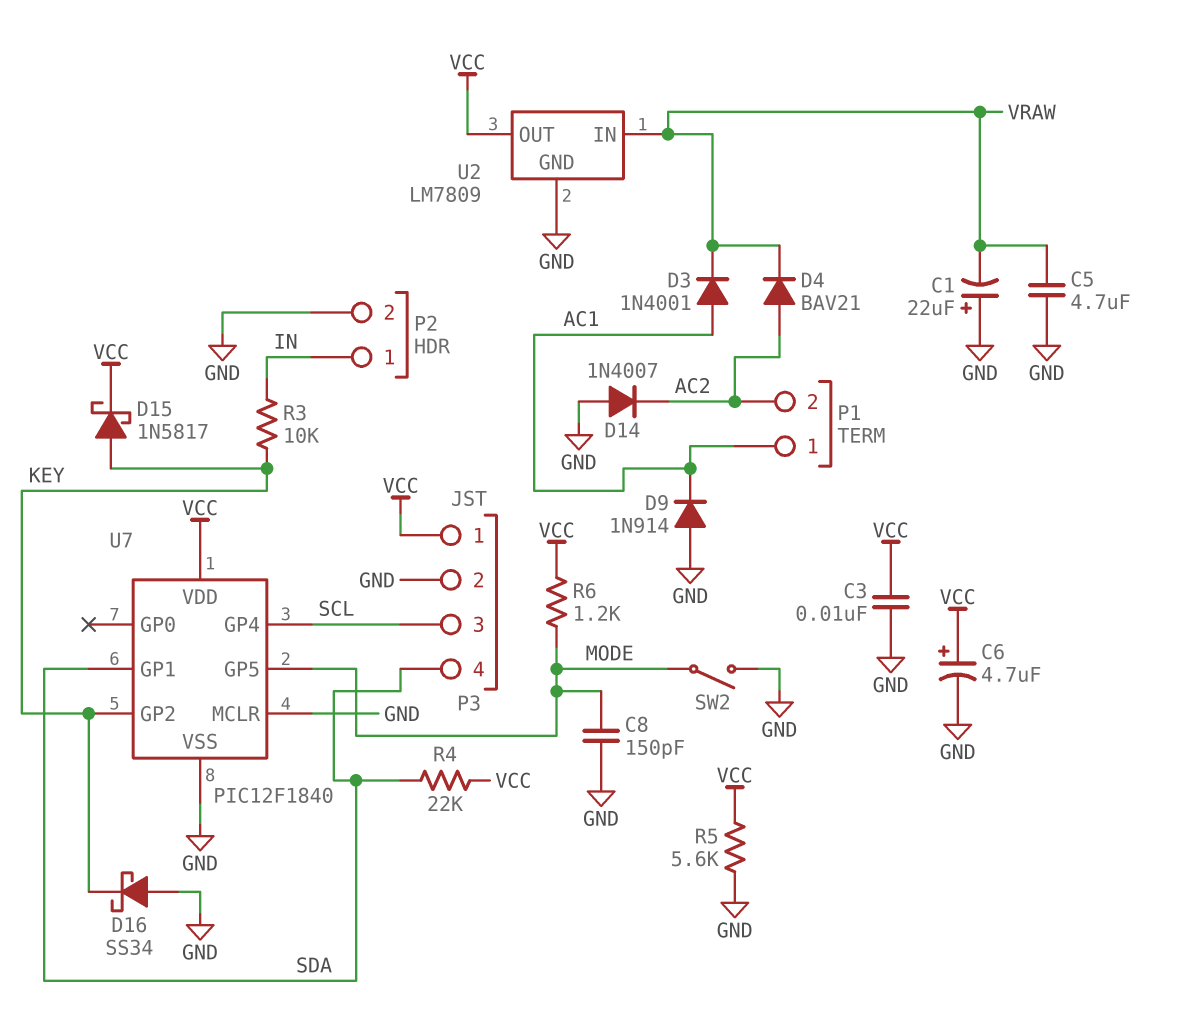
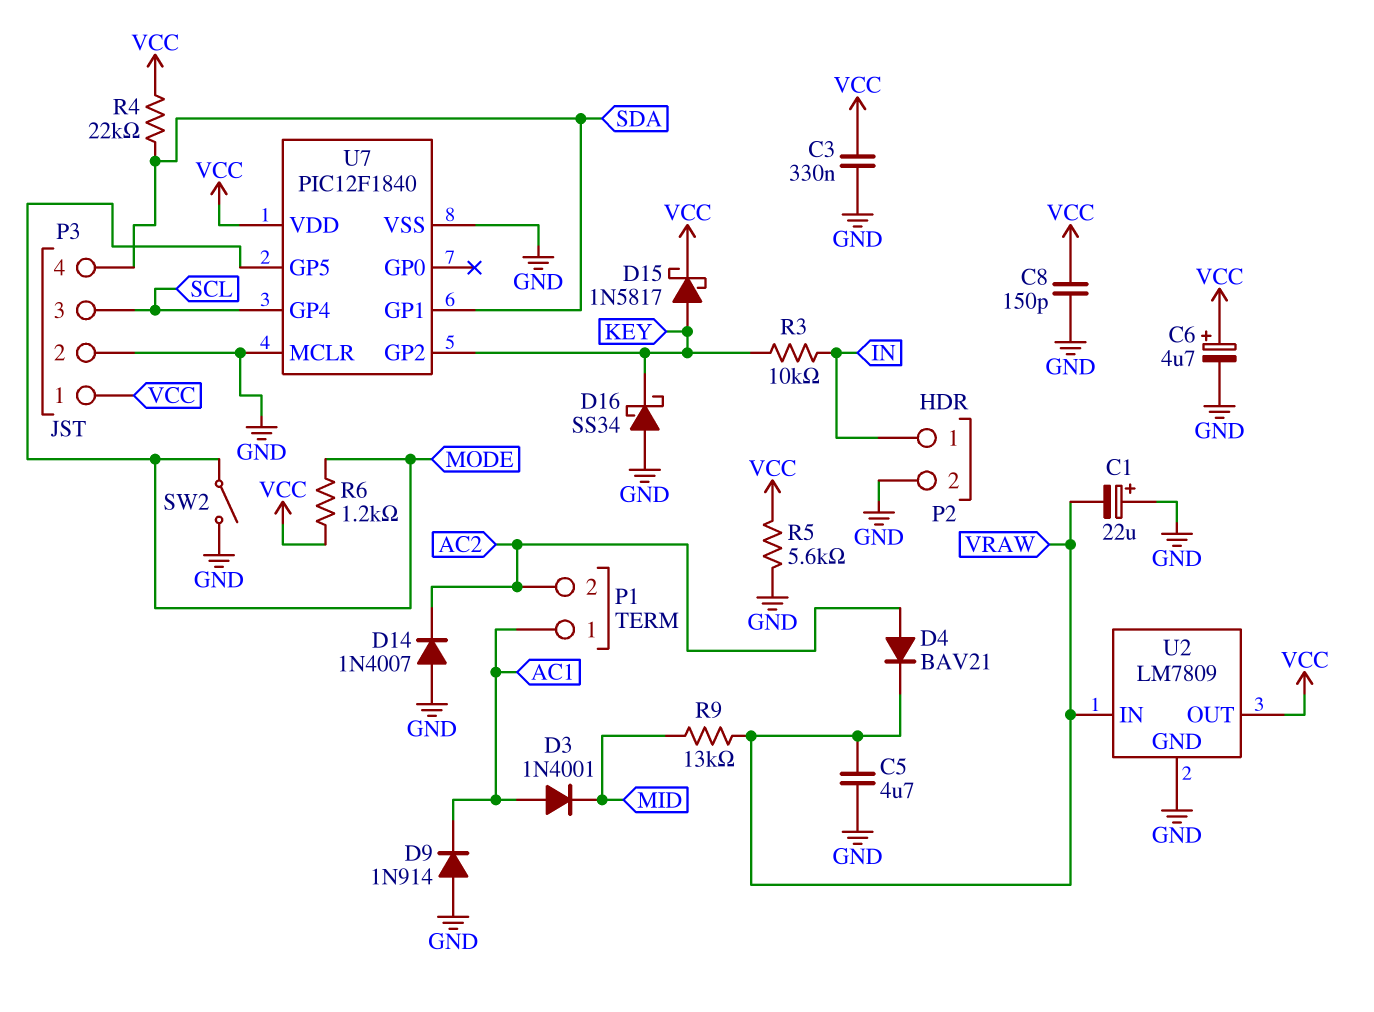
C3: 10nF (GND, VCC) -> 330nF (GND, VCC)
C8: 150pF (GND, MODE) -> 150pF (GND, VCC)
D3: diode 1N4001 (A AC1, K VRAW) -> diode 1N4001 (A AC1, K MID)
R9: none -> 13k (MID, VRAW)

